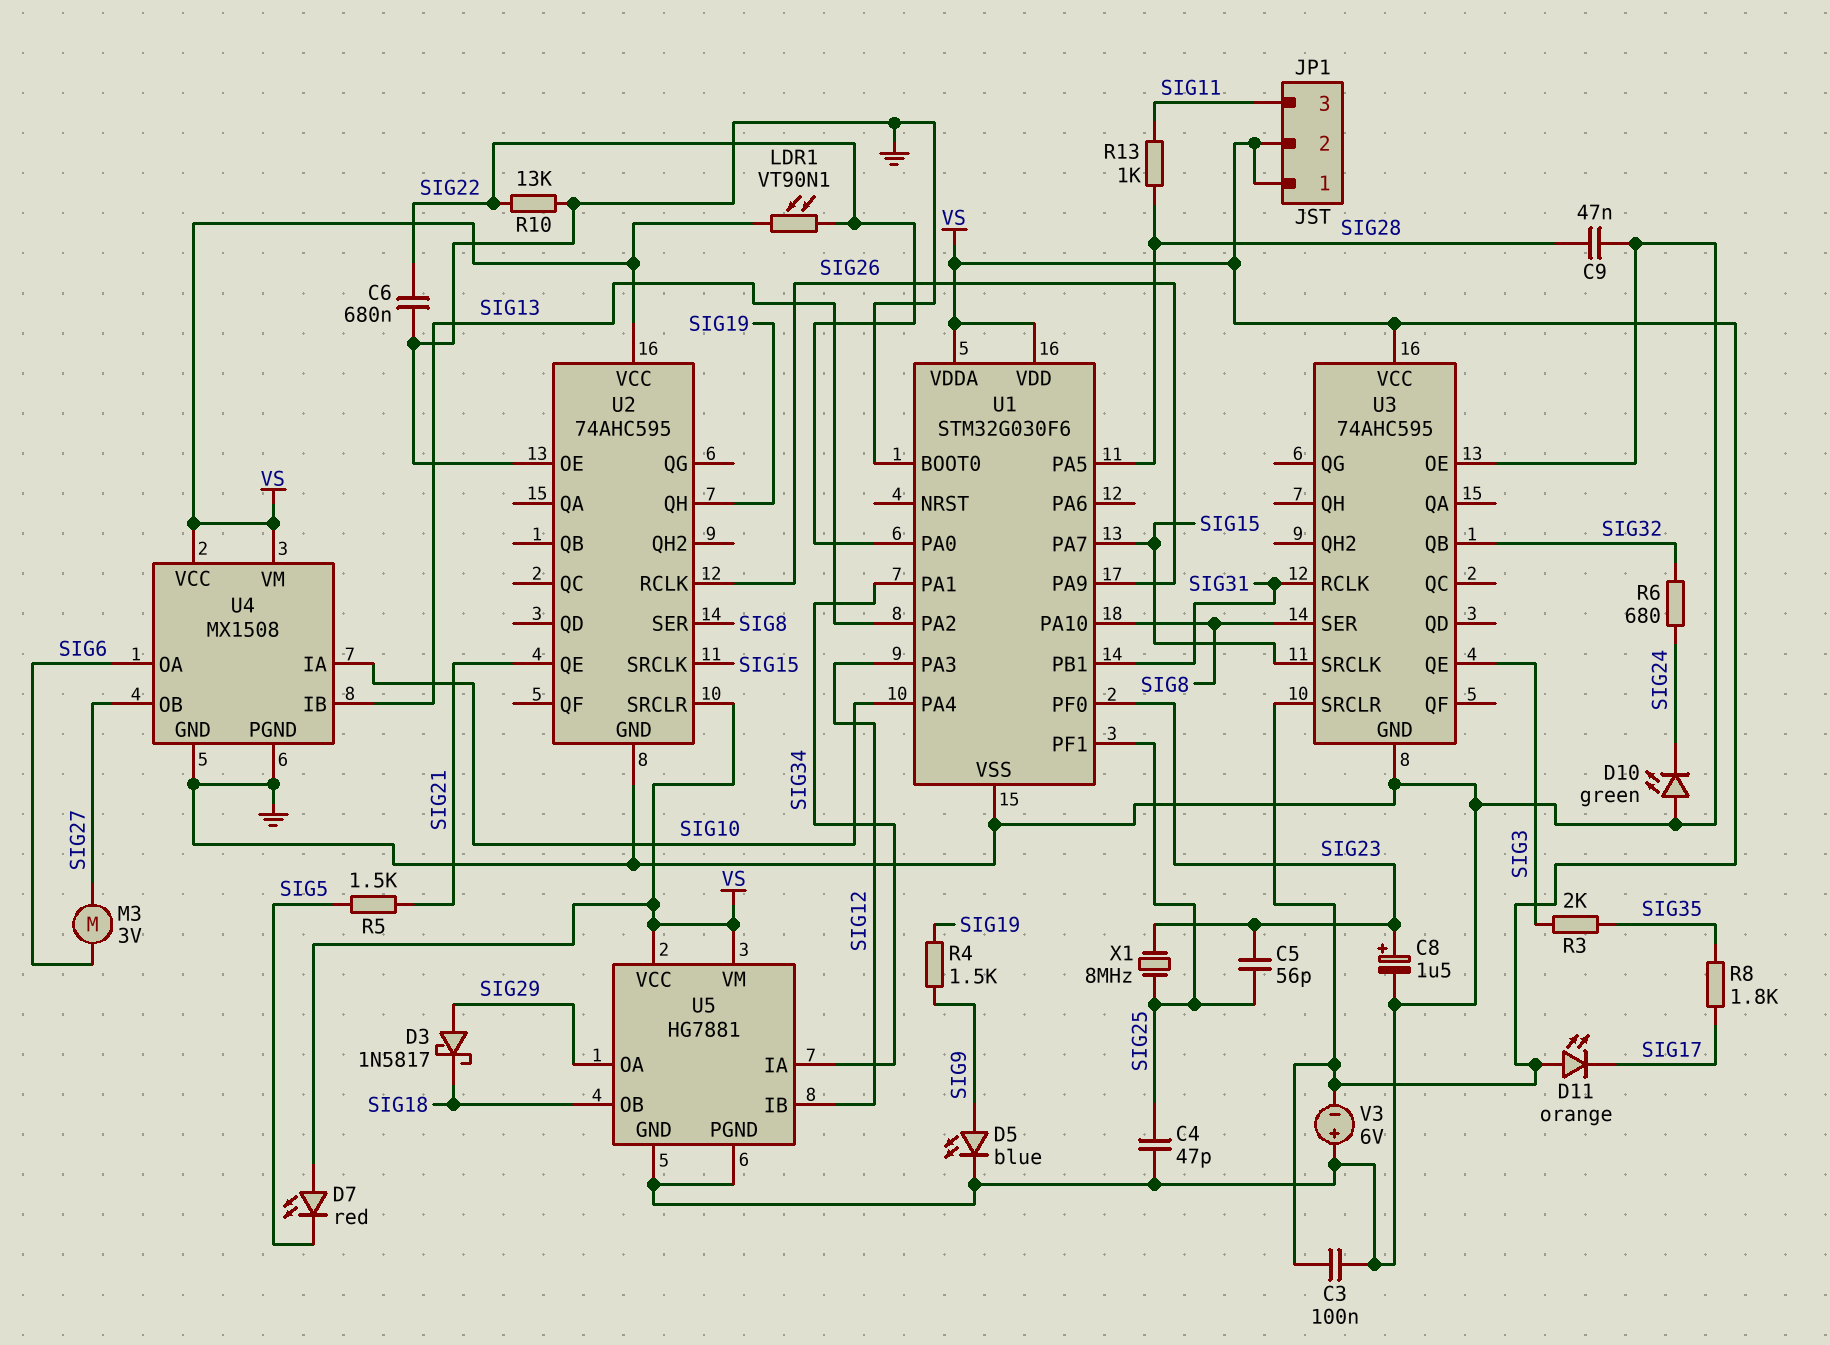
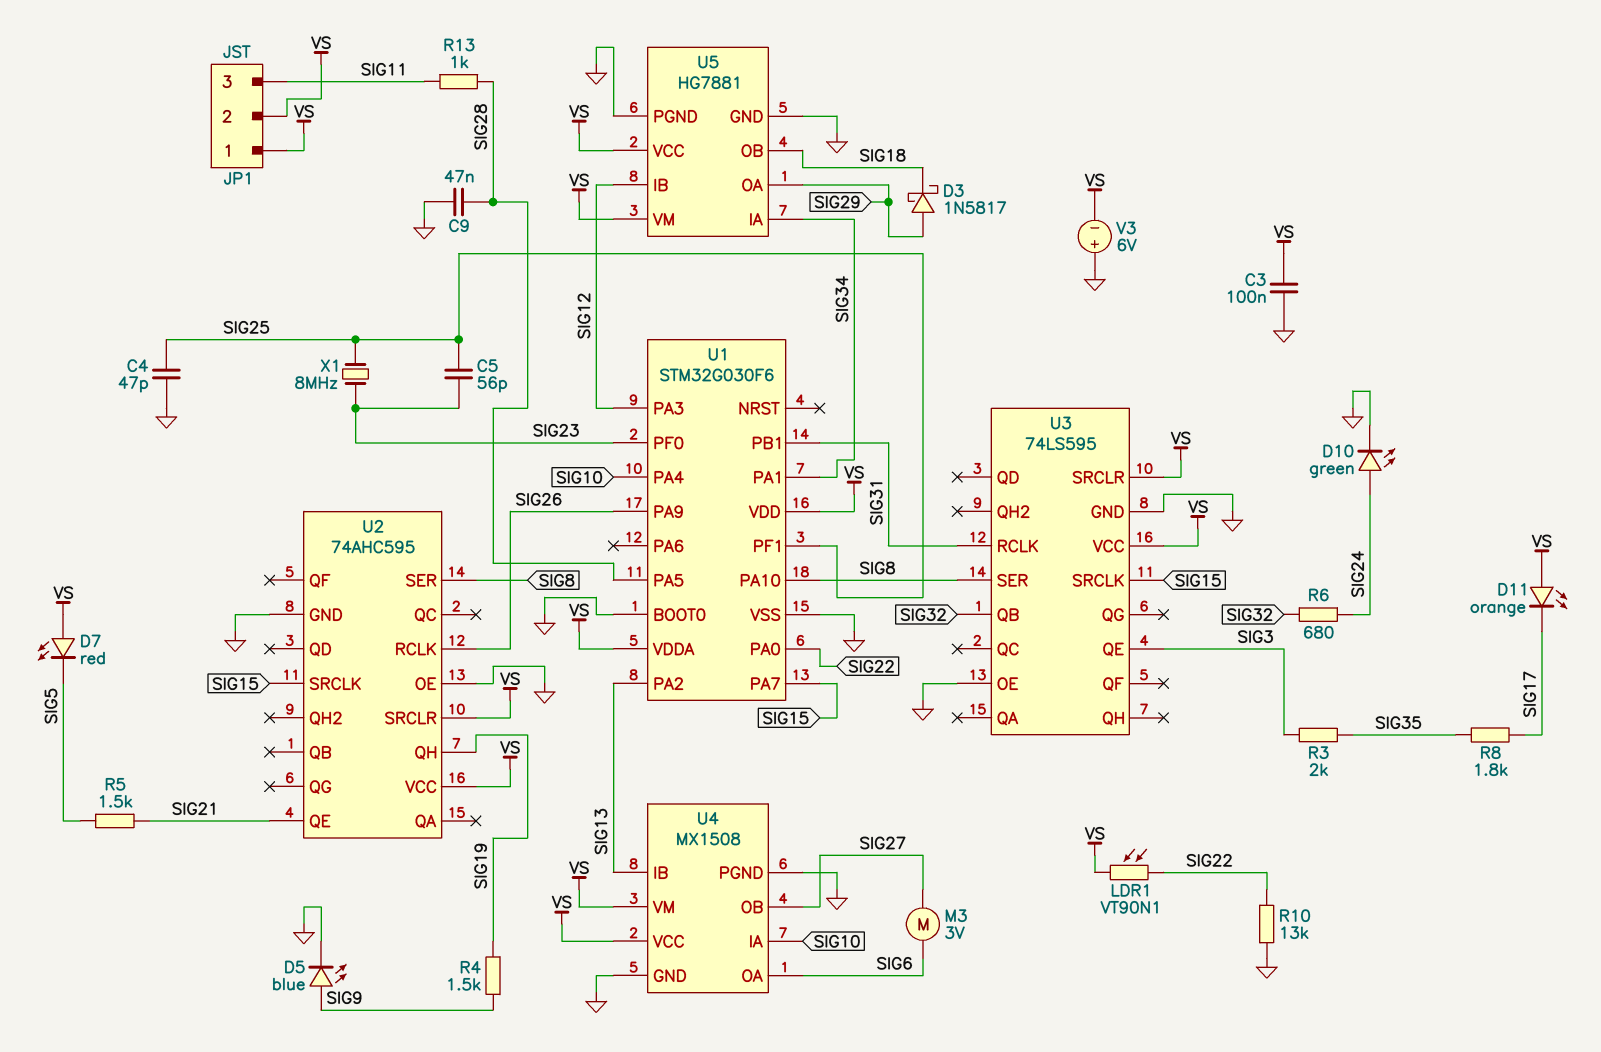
C6: 680nF (GND, SIG22) -> none
C8: 1.5uF (plus SIG23, minus GND) -> none
D10: LED green (A GND, K SIG24) -> LED green (A SIG24, K GND)
U3: 74AHC595 -> 74LS595

